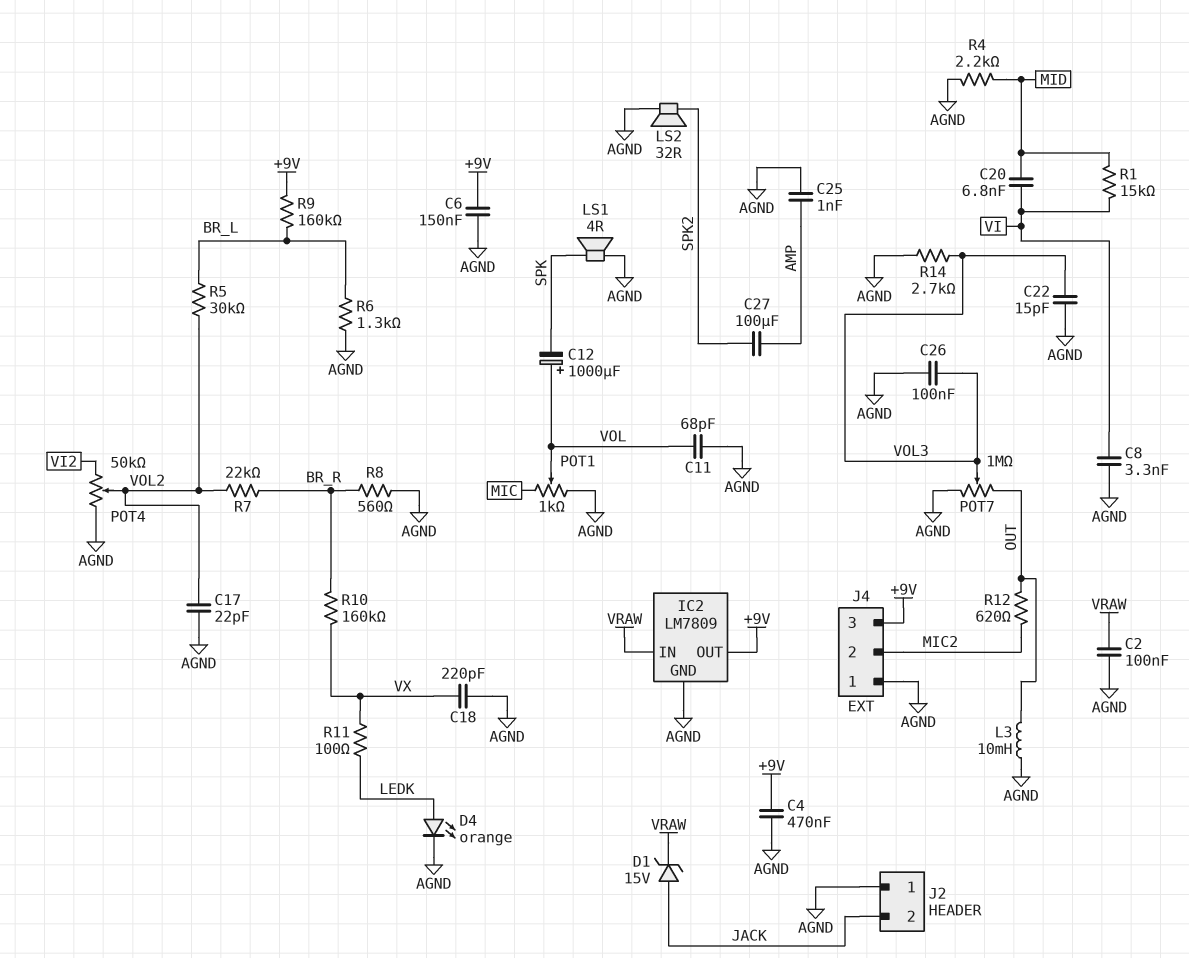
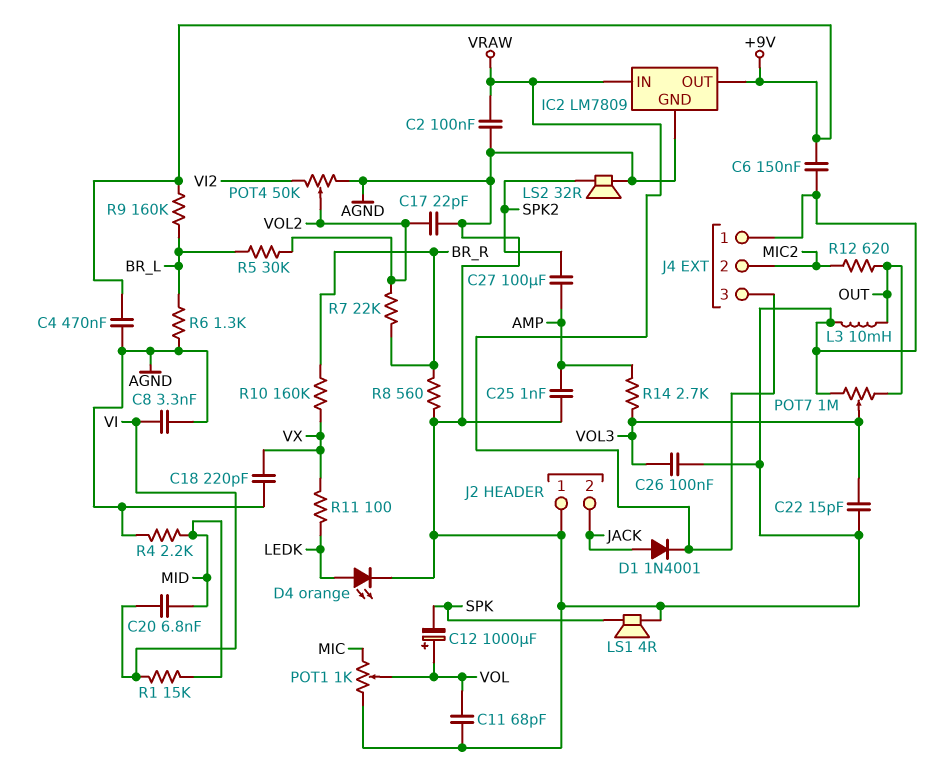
D1: zener 15V (A JACK, K VRAW) -> diode 1N4001 (A JACK, K VRAW)
J4 pin 3: +9V -> VRAW
R14: 2.7k (AGND, VOL3) -> 2.7k (AMP, VOL3)

